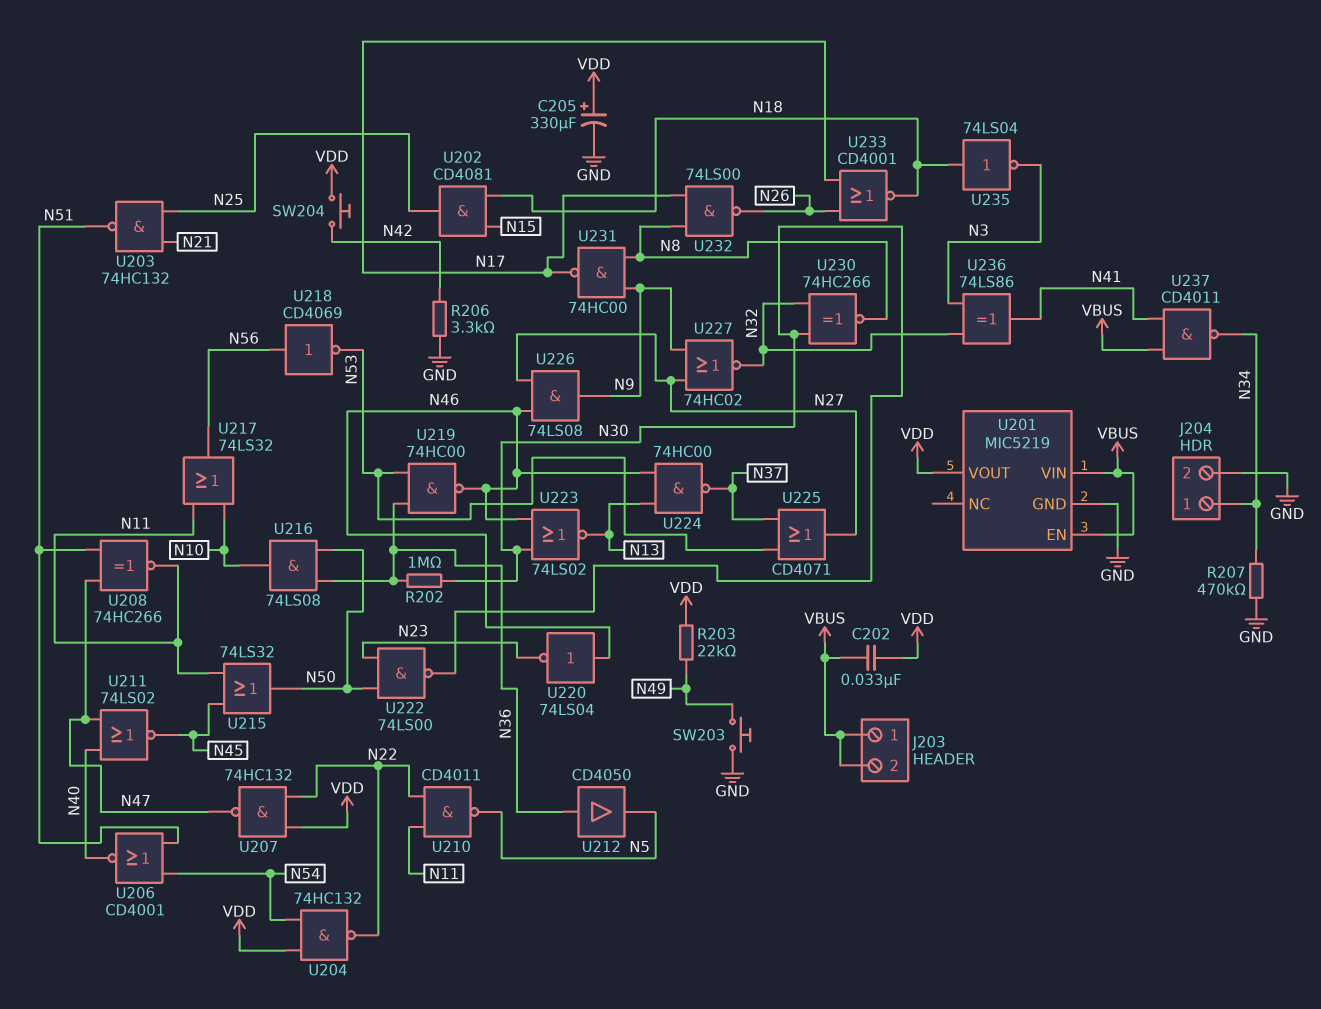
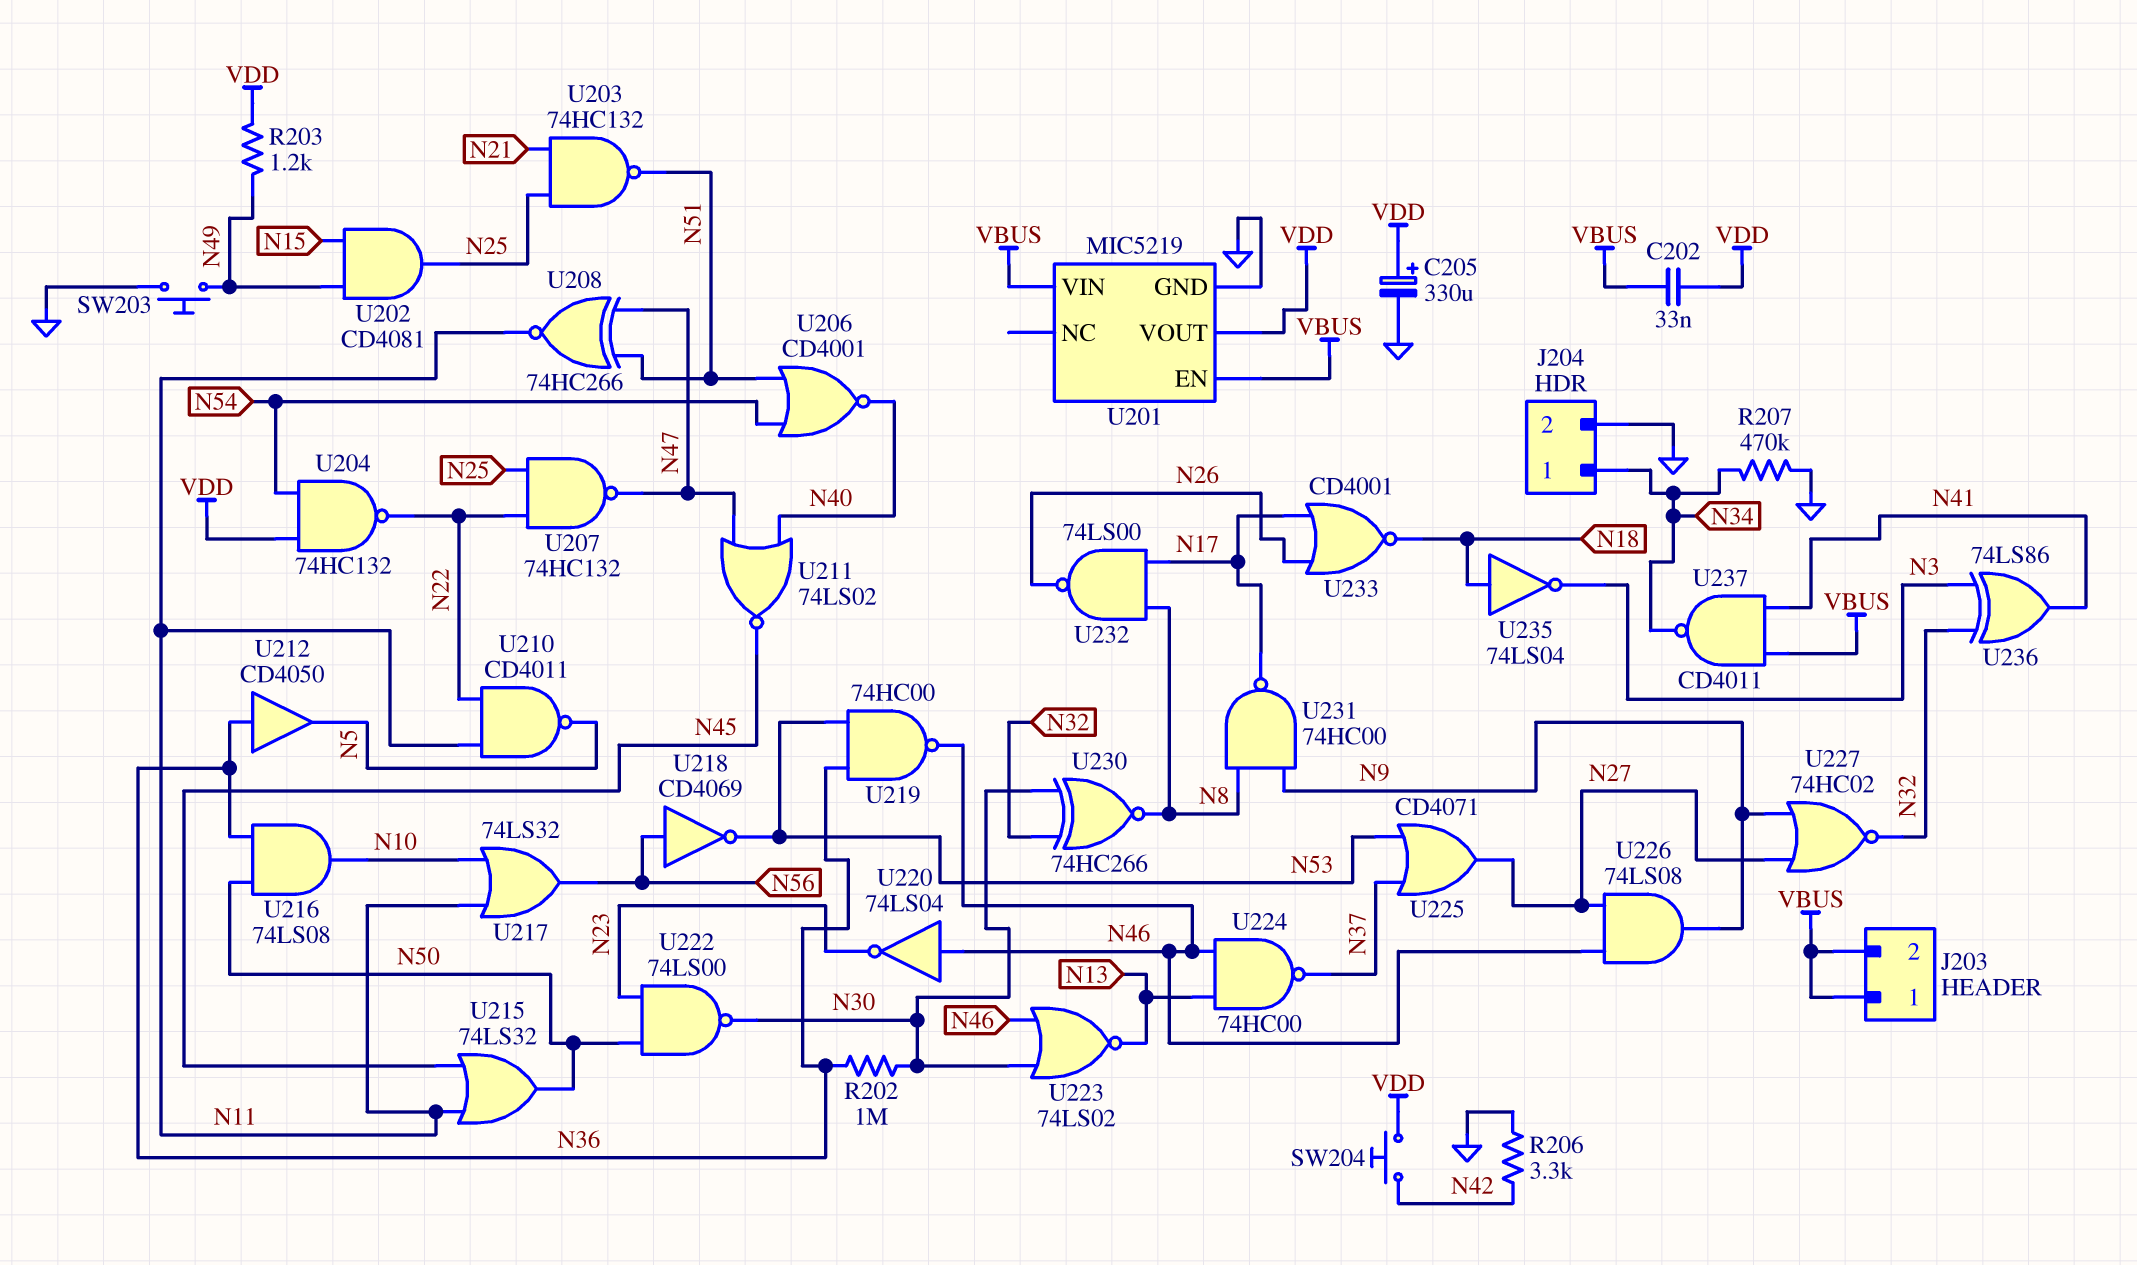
R203: 22k (N49, VDD) -> 1.2k (N49, VDD)
U202: AND CD4081 (in N15, in N18, out N25) -> AND CD4081 (in N15, in N49, out N25)
U207: NAND 74HC132 (in N22, in VDD, out N47) -> NAND 74HC132 (in N22, in N25, out N47)

